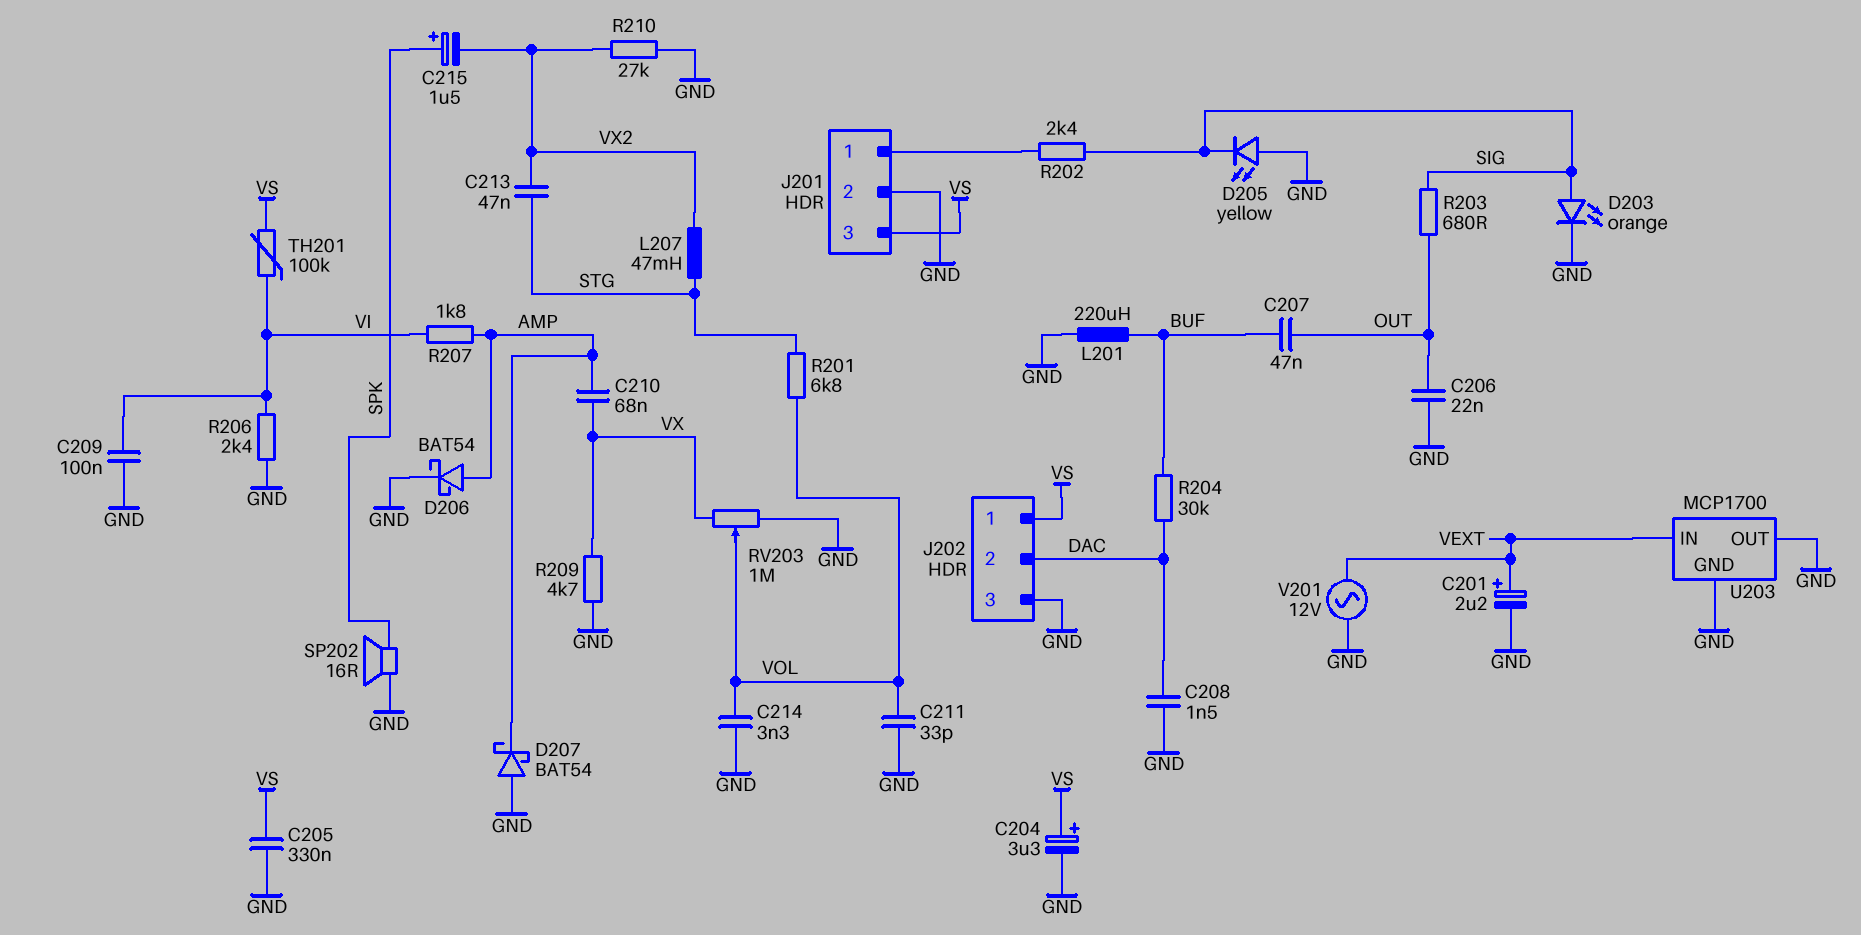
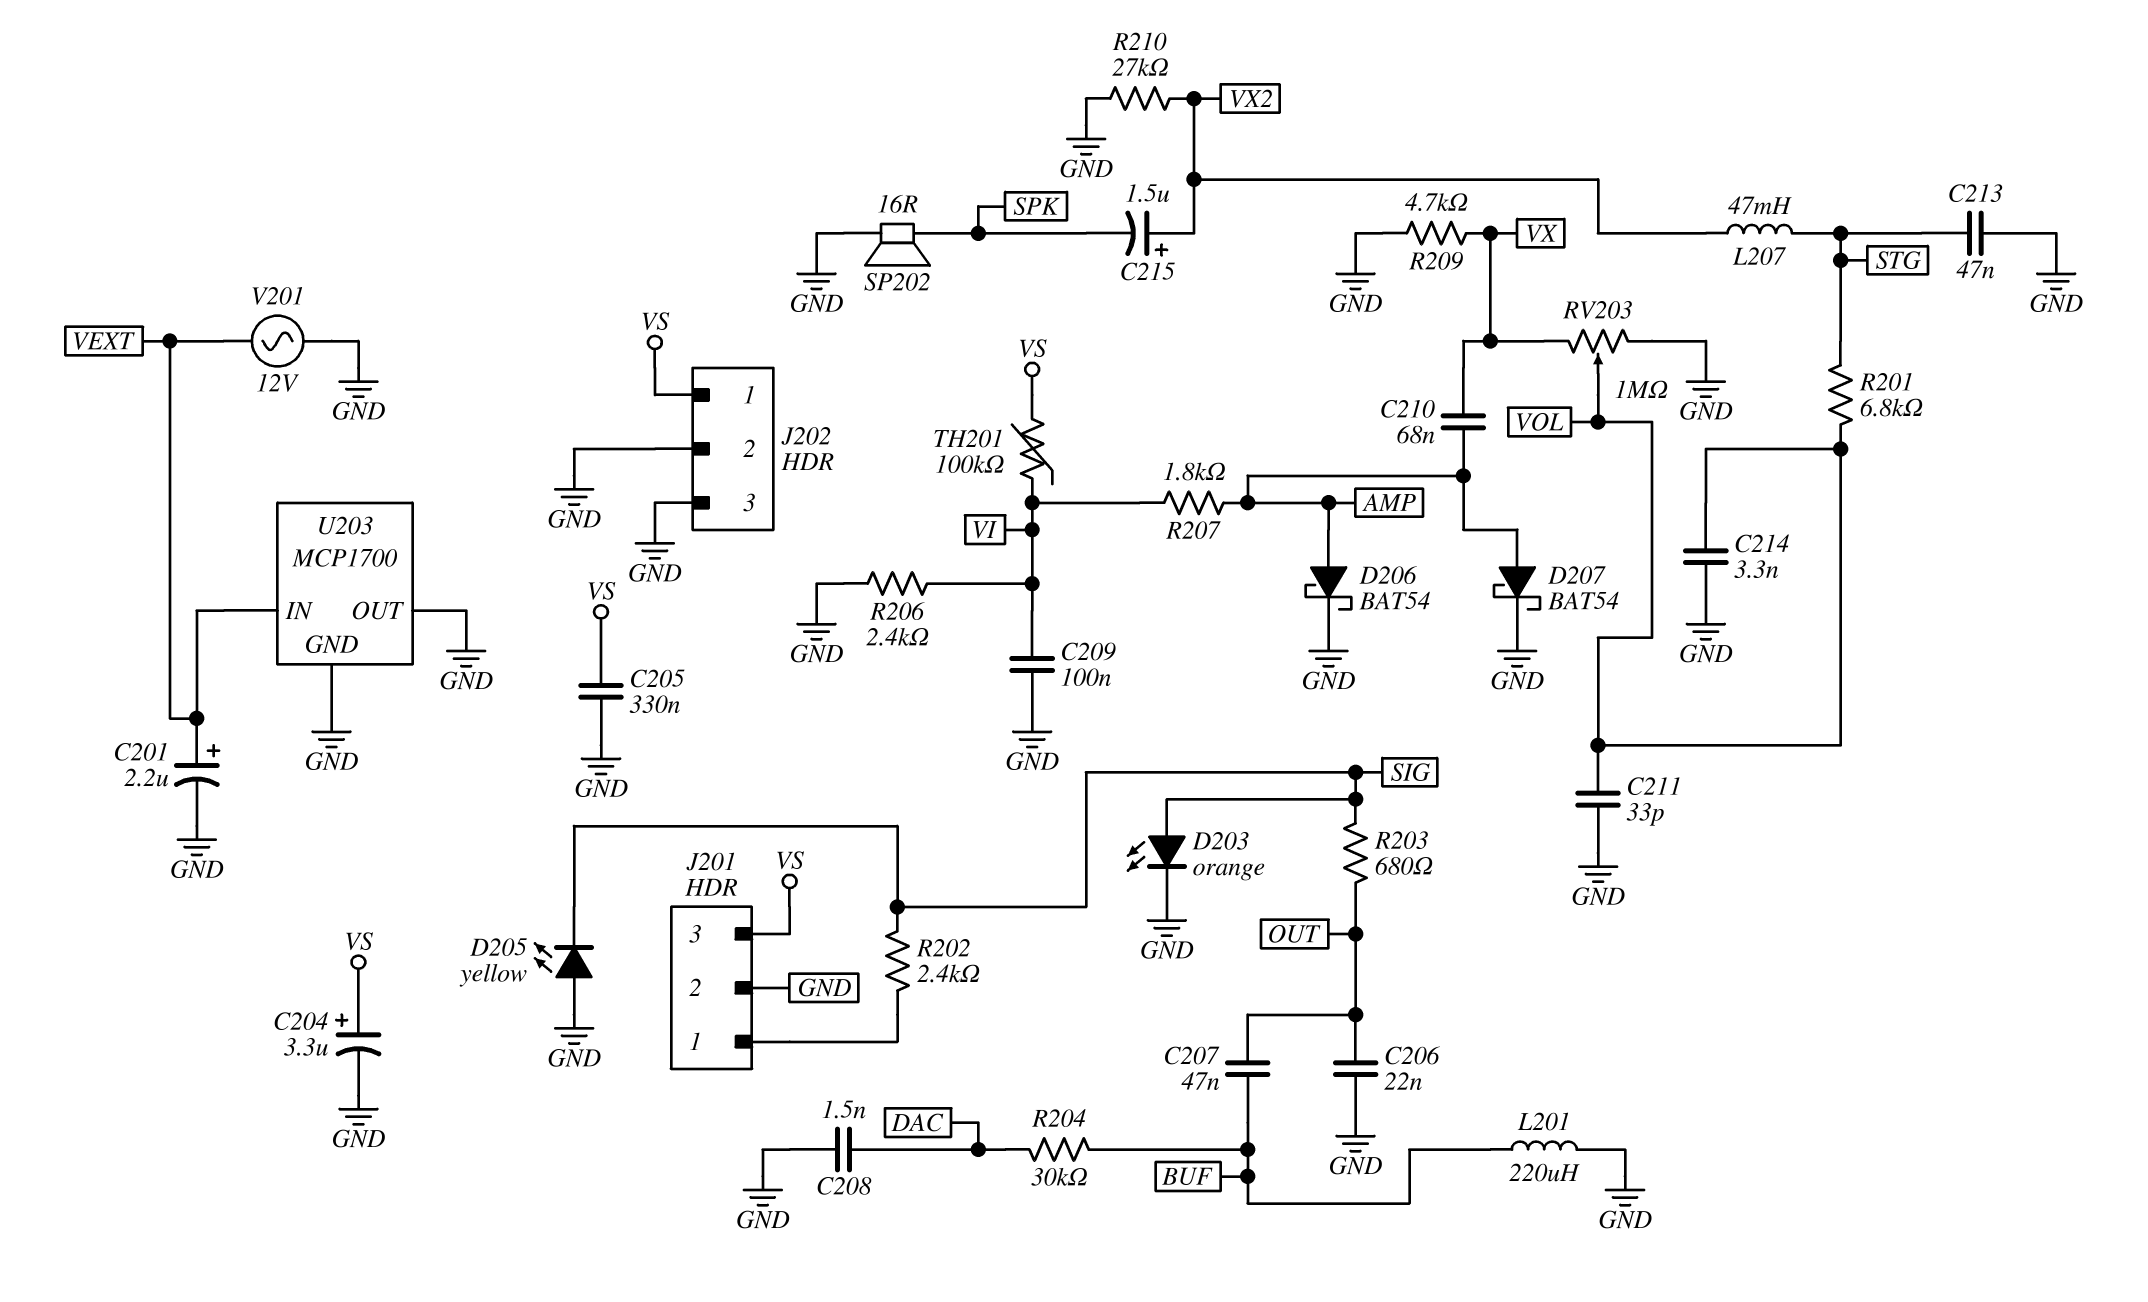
C213: 47nF (STG, VX2) -> 47nF (GND, STG)
C215: 1.5uF (plus SPK, minus VX2) -> 1.5uF (plus VX2, minus SPK)
D207: schottky BAT54 (A GND, K AMP) -> schottky BAT54 (A AMP, K GND)
J202 pin 2: DAC -> GND

